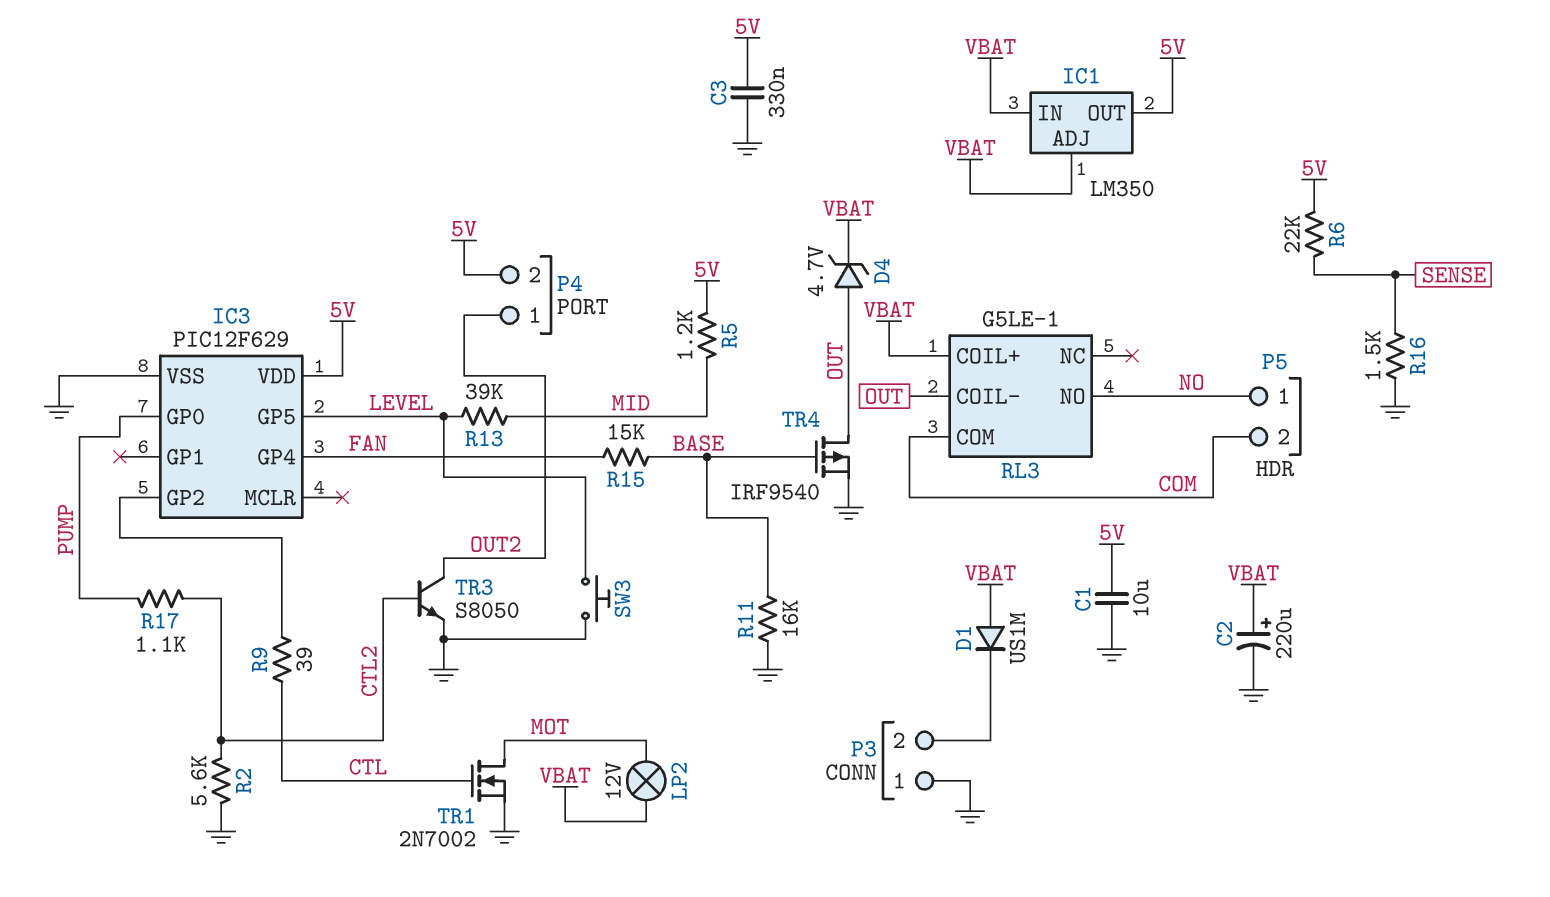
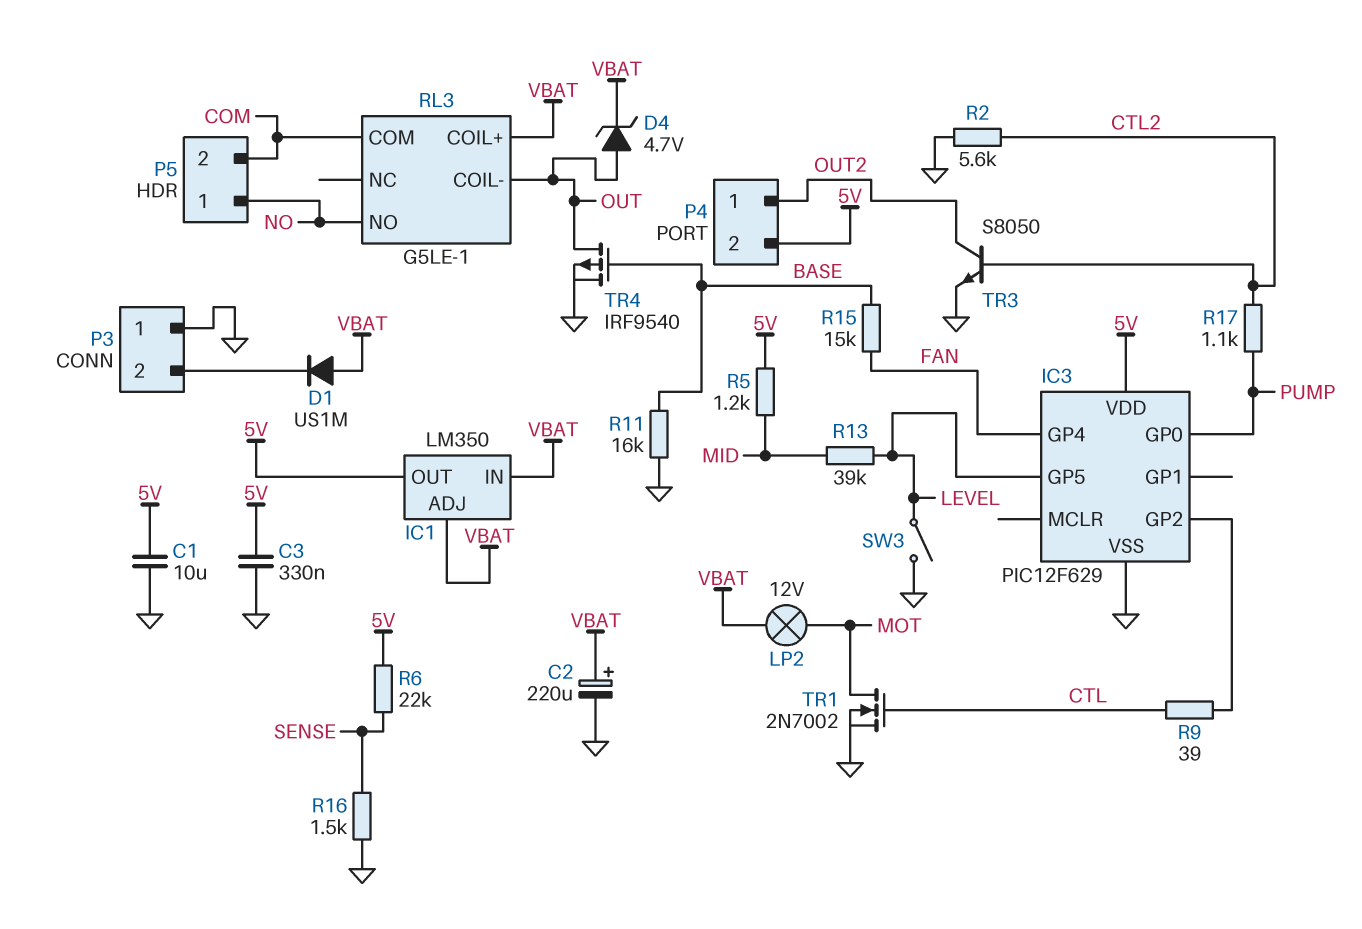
SW3: button (GND, LEVEL) -> switch (GND, LEVEL)

